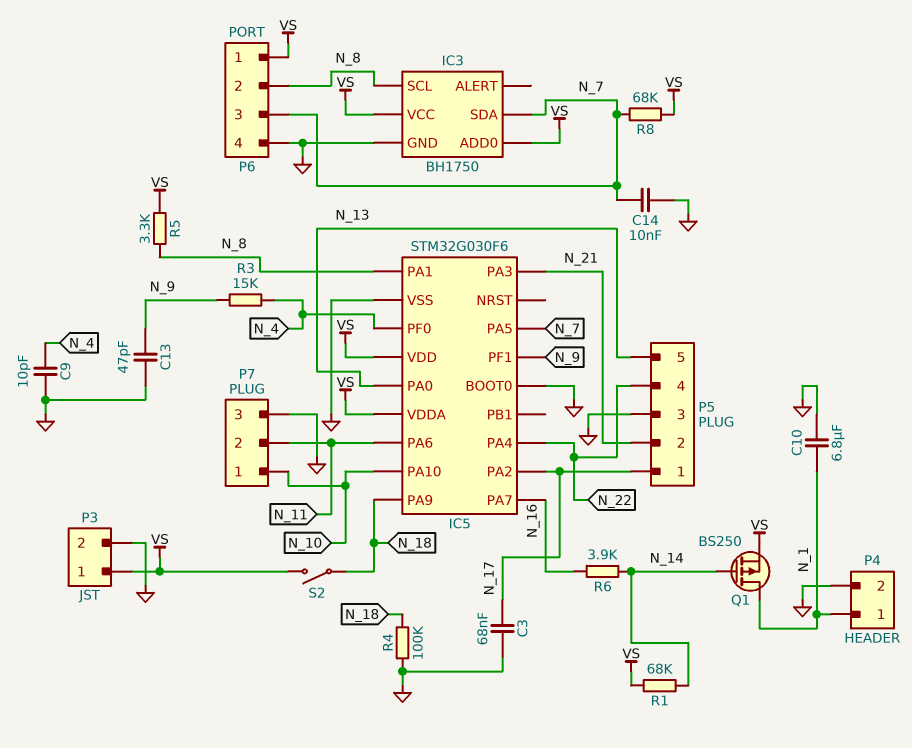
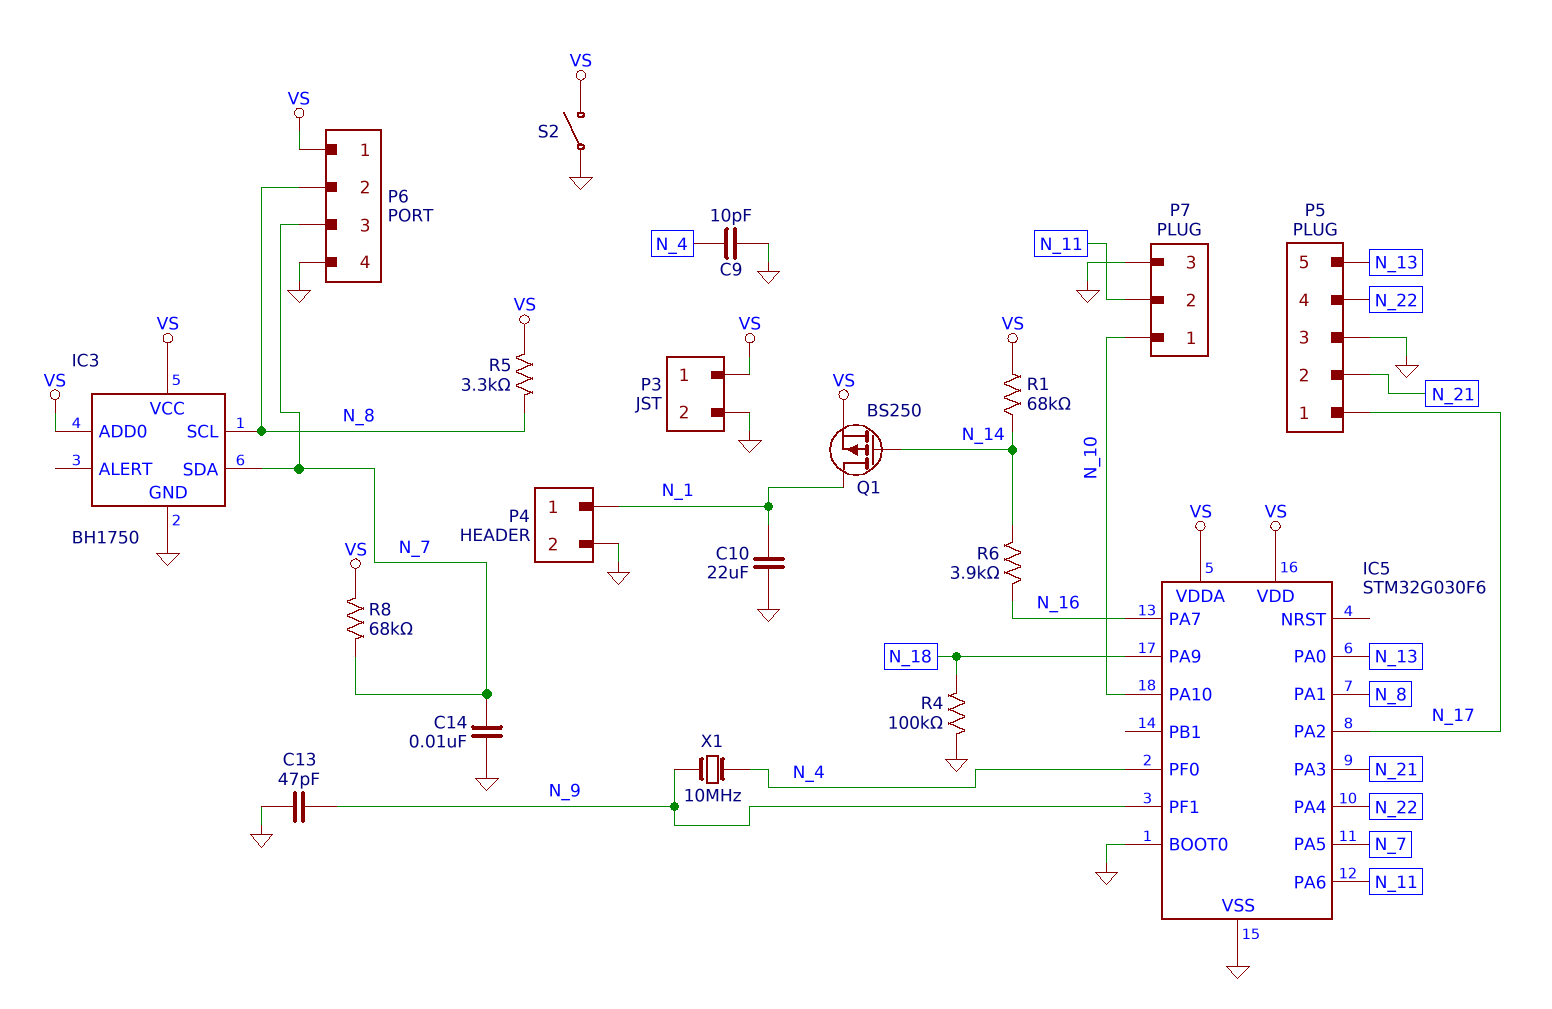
C3: 68nF (GND, N_17) -> none
C10: 6.8uF (GND, N_1) -> 22uF (GND, N_1)
R3: 15k (N_4, N_9) -> none
S2: switch (N_18, VS) -> switch (GND, VS)
X1: none -> 10MHz (N_4, N_9)

